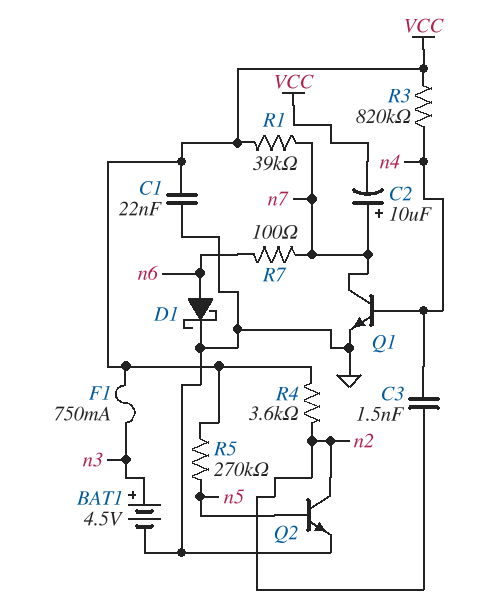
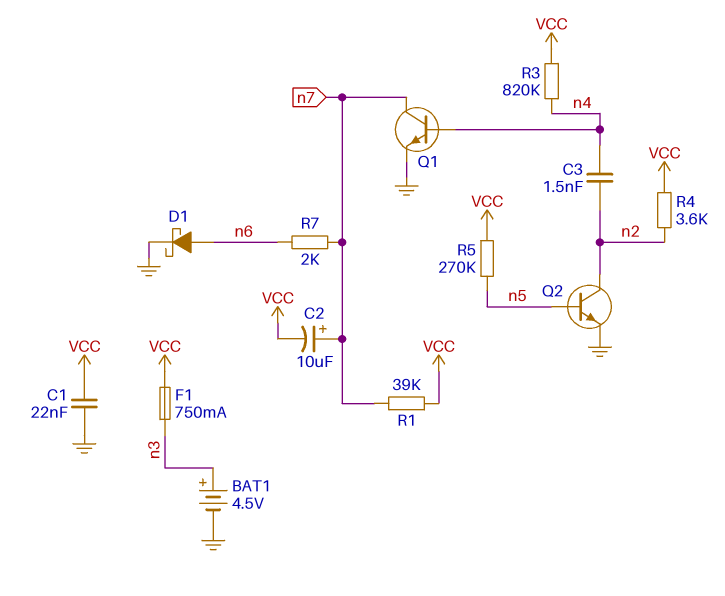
R7: 100 (n6, n7) -> 2k (n6, n7)

